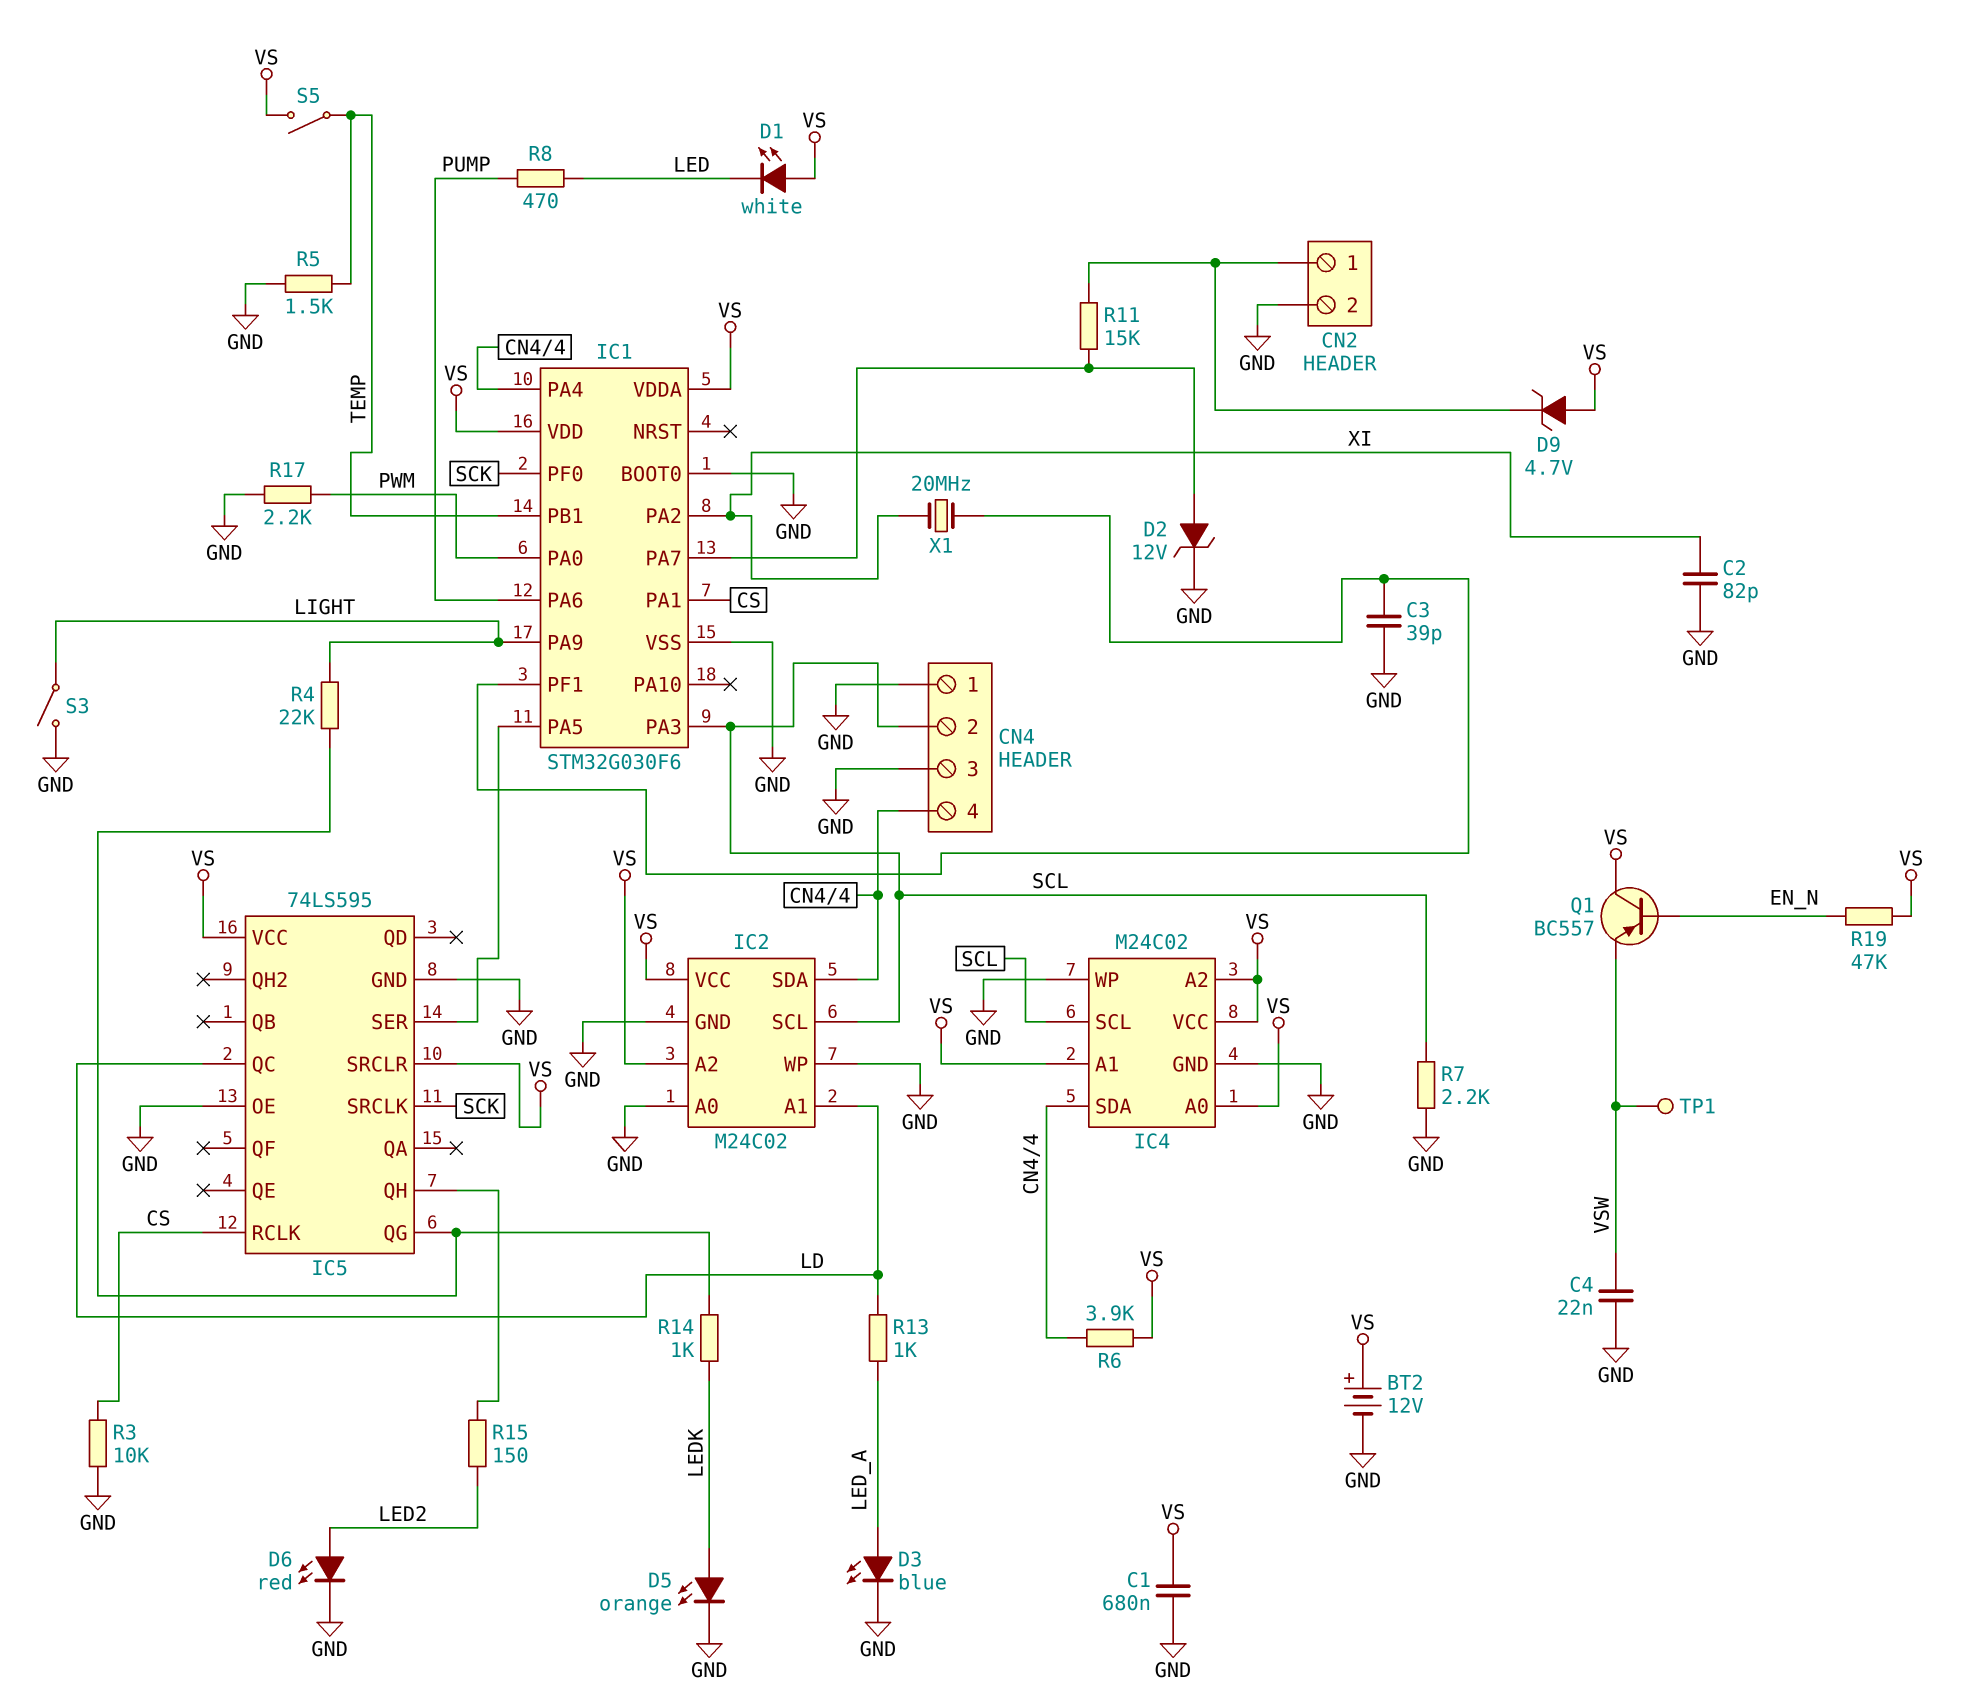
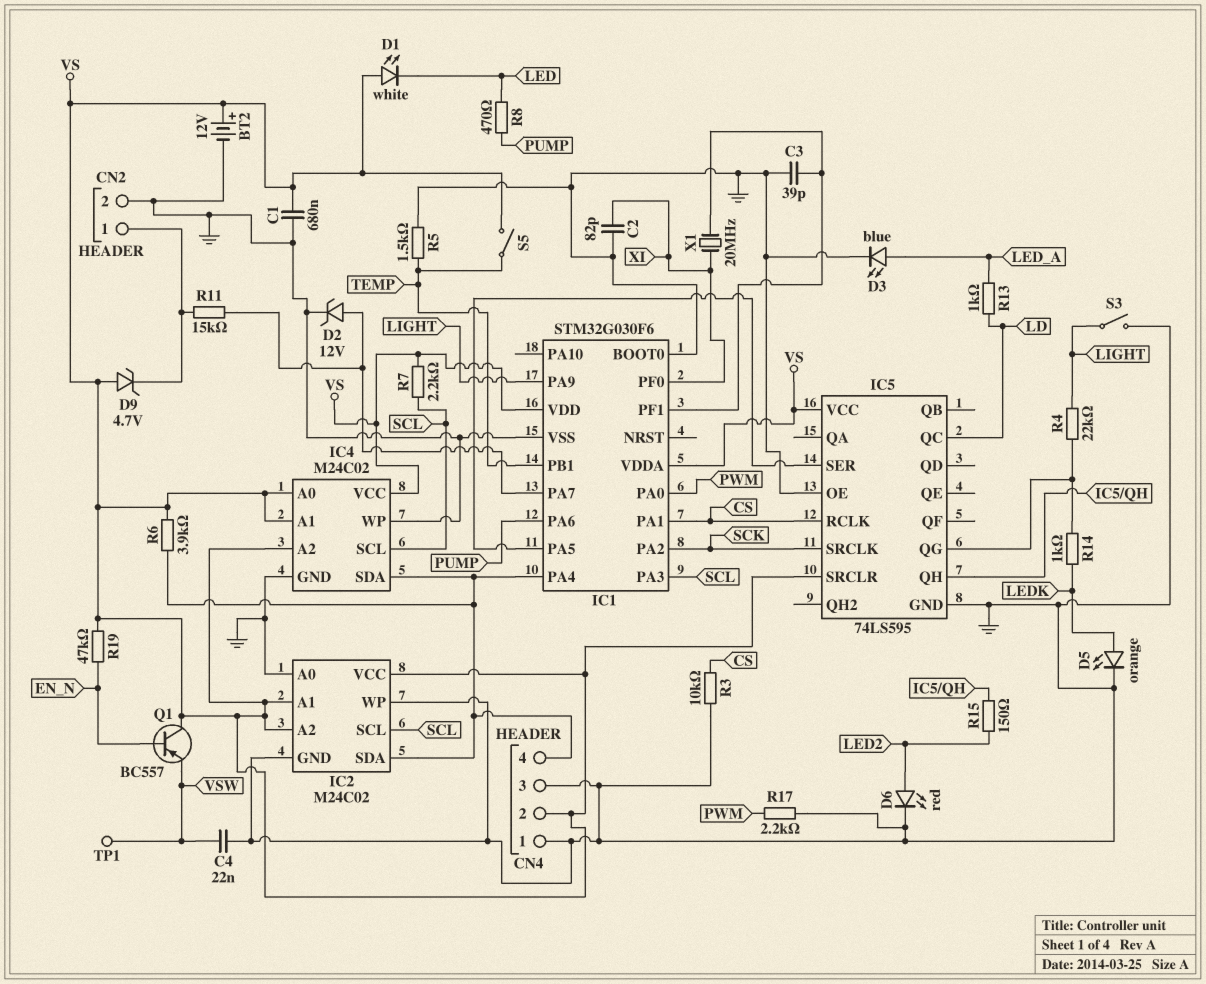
CN4 pin 2: SCL -> VS
IC1 pin PA2: XI -> SCK
IC1 pin PF0: SCK -> XI
IC2 pin A1: LD -> VS
R7: 2.2k (GND, SCL) -> 2.2k (SCL, VS)

